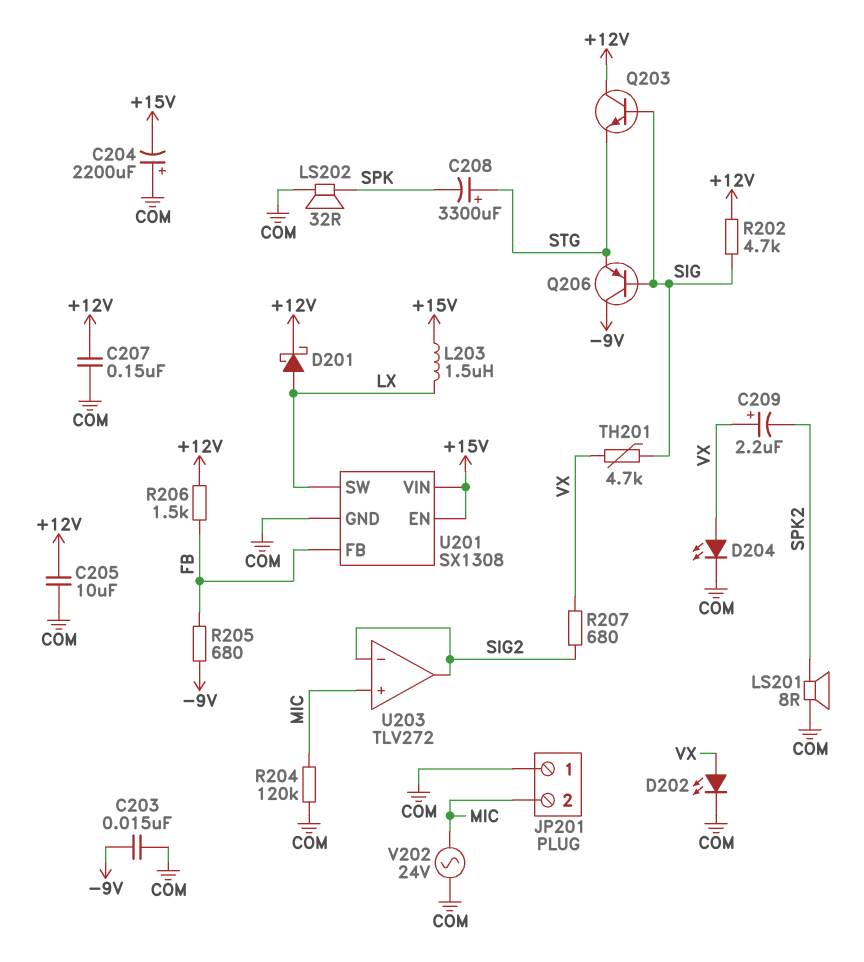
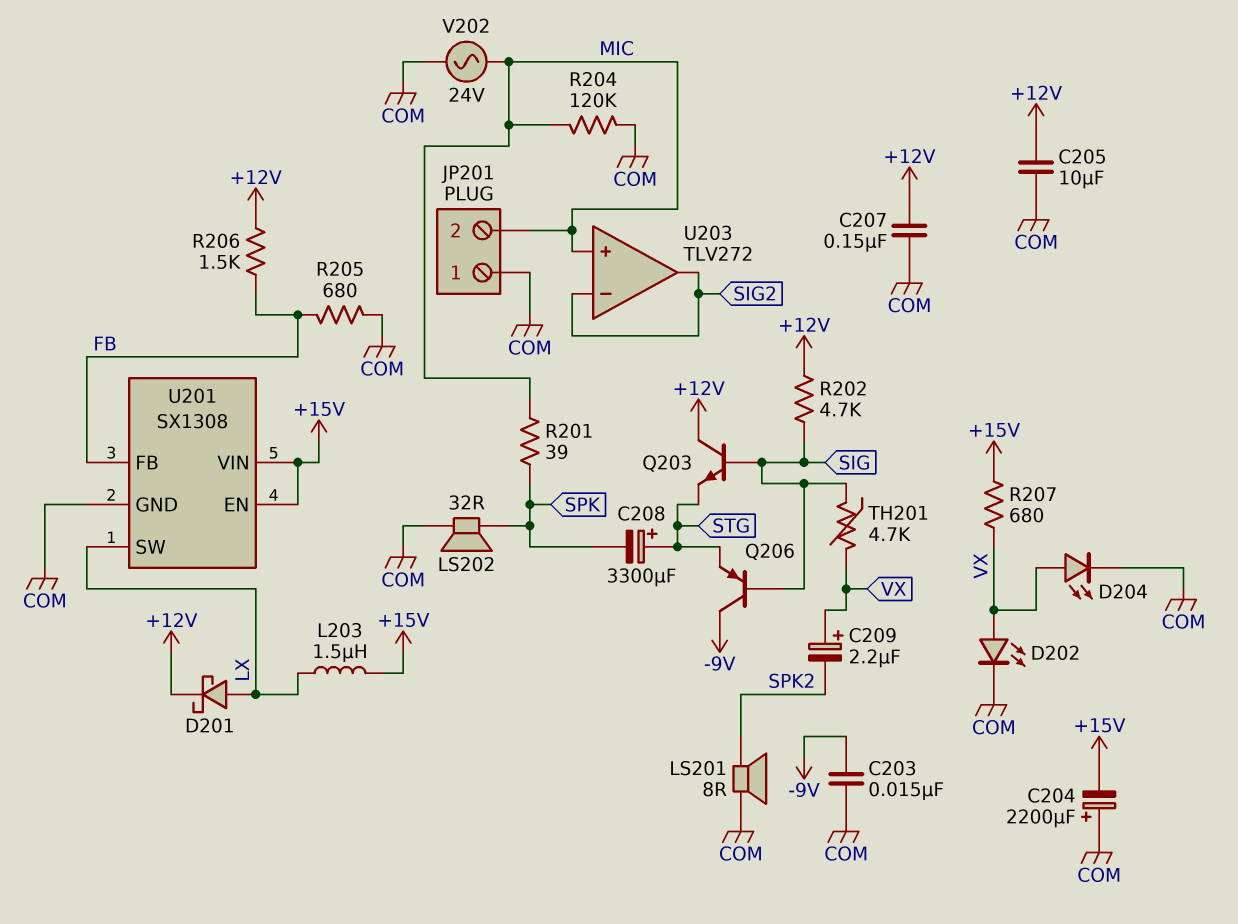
R201: none -> 39 (MIC, SPK)
R205: 680 (-9V, FB) -> 680 (COM, FB)
R207: 680 (SIG2, VX) -> 680 (+15V, VX)

